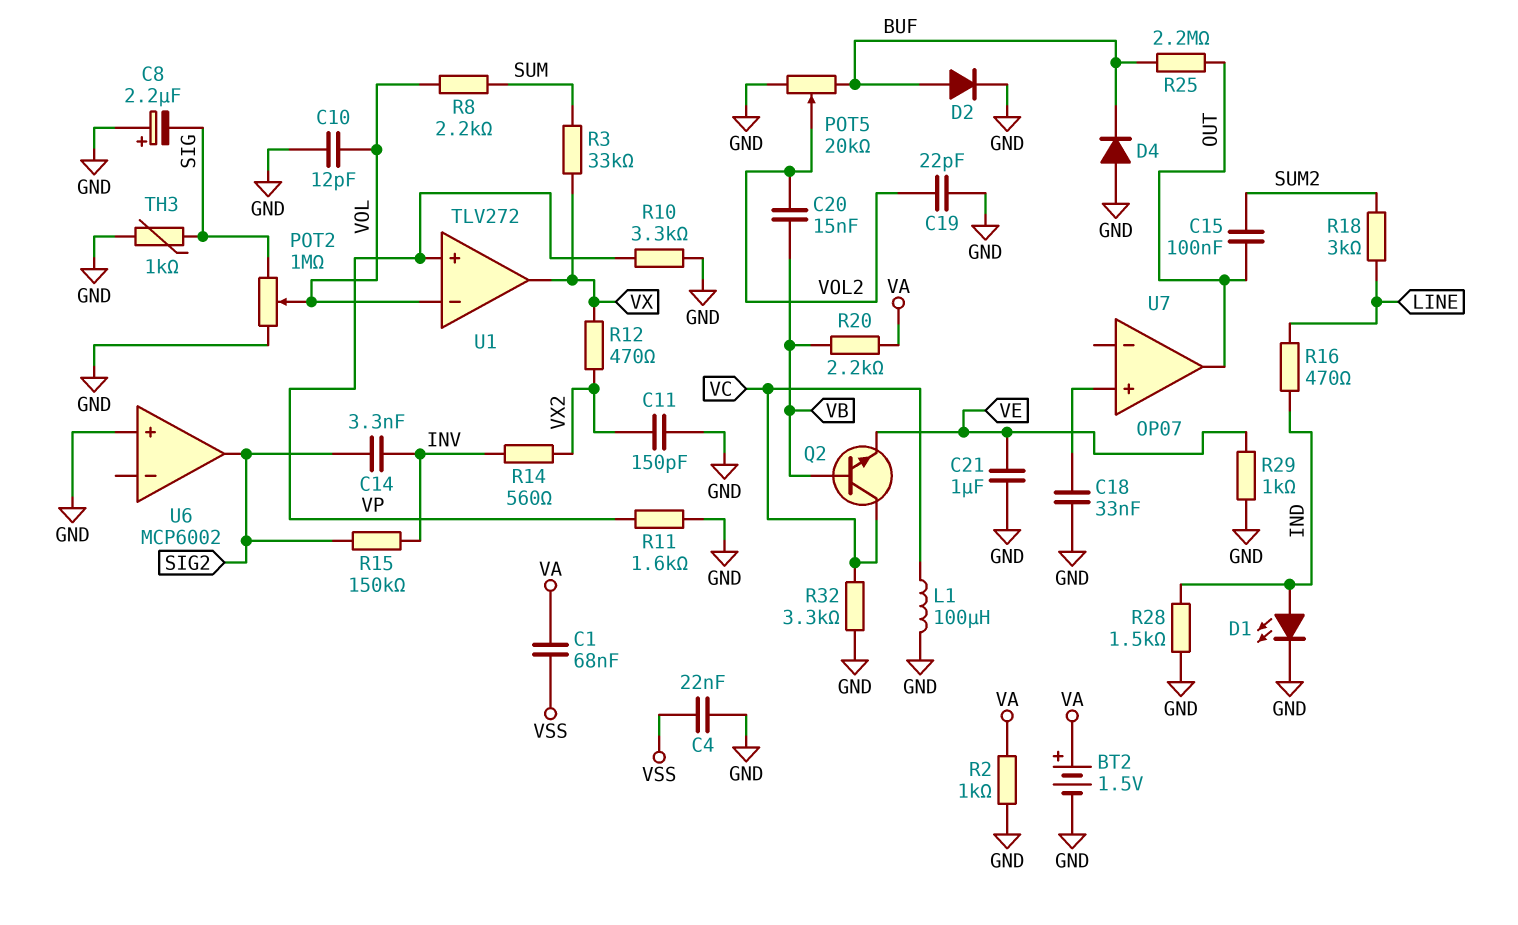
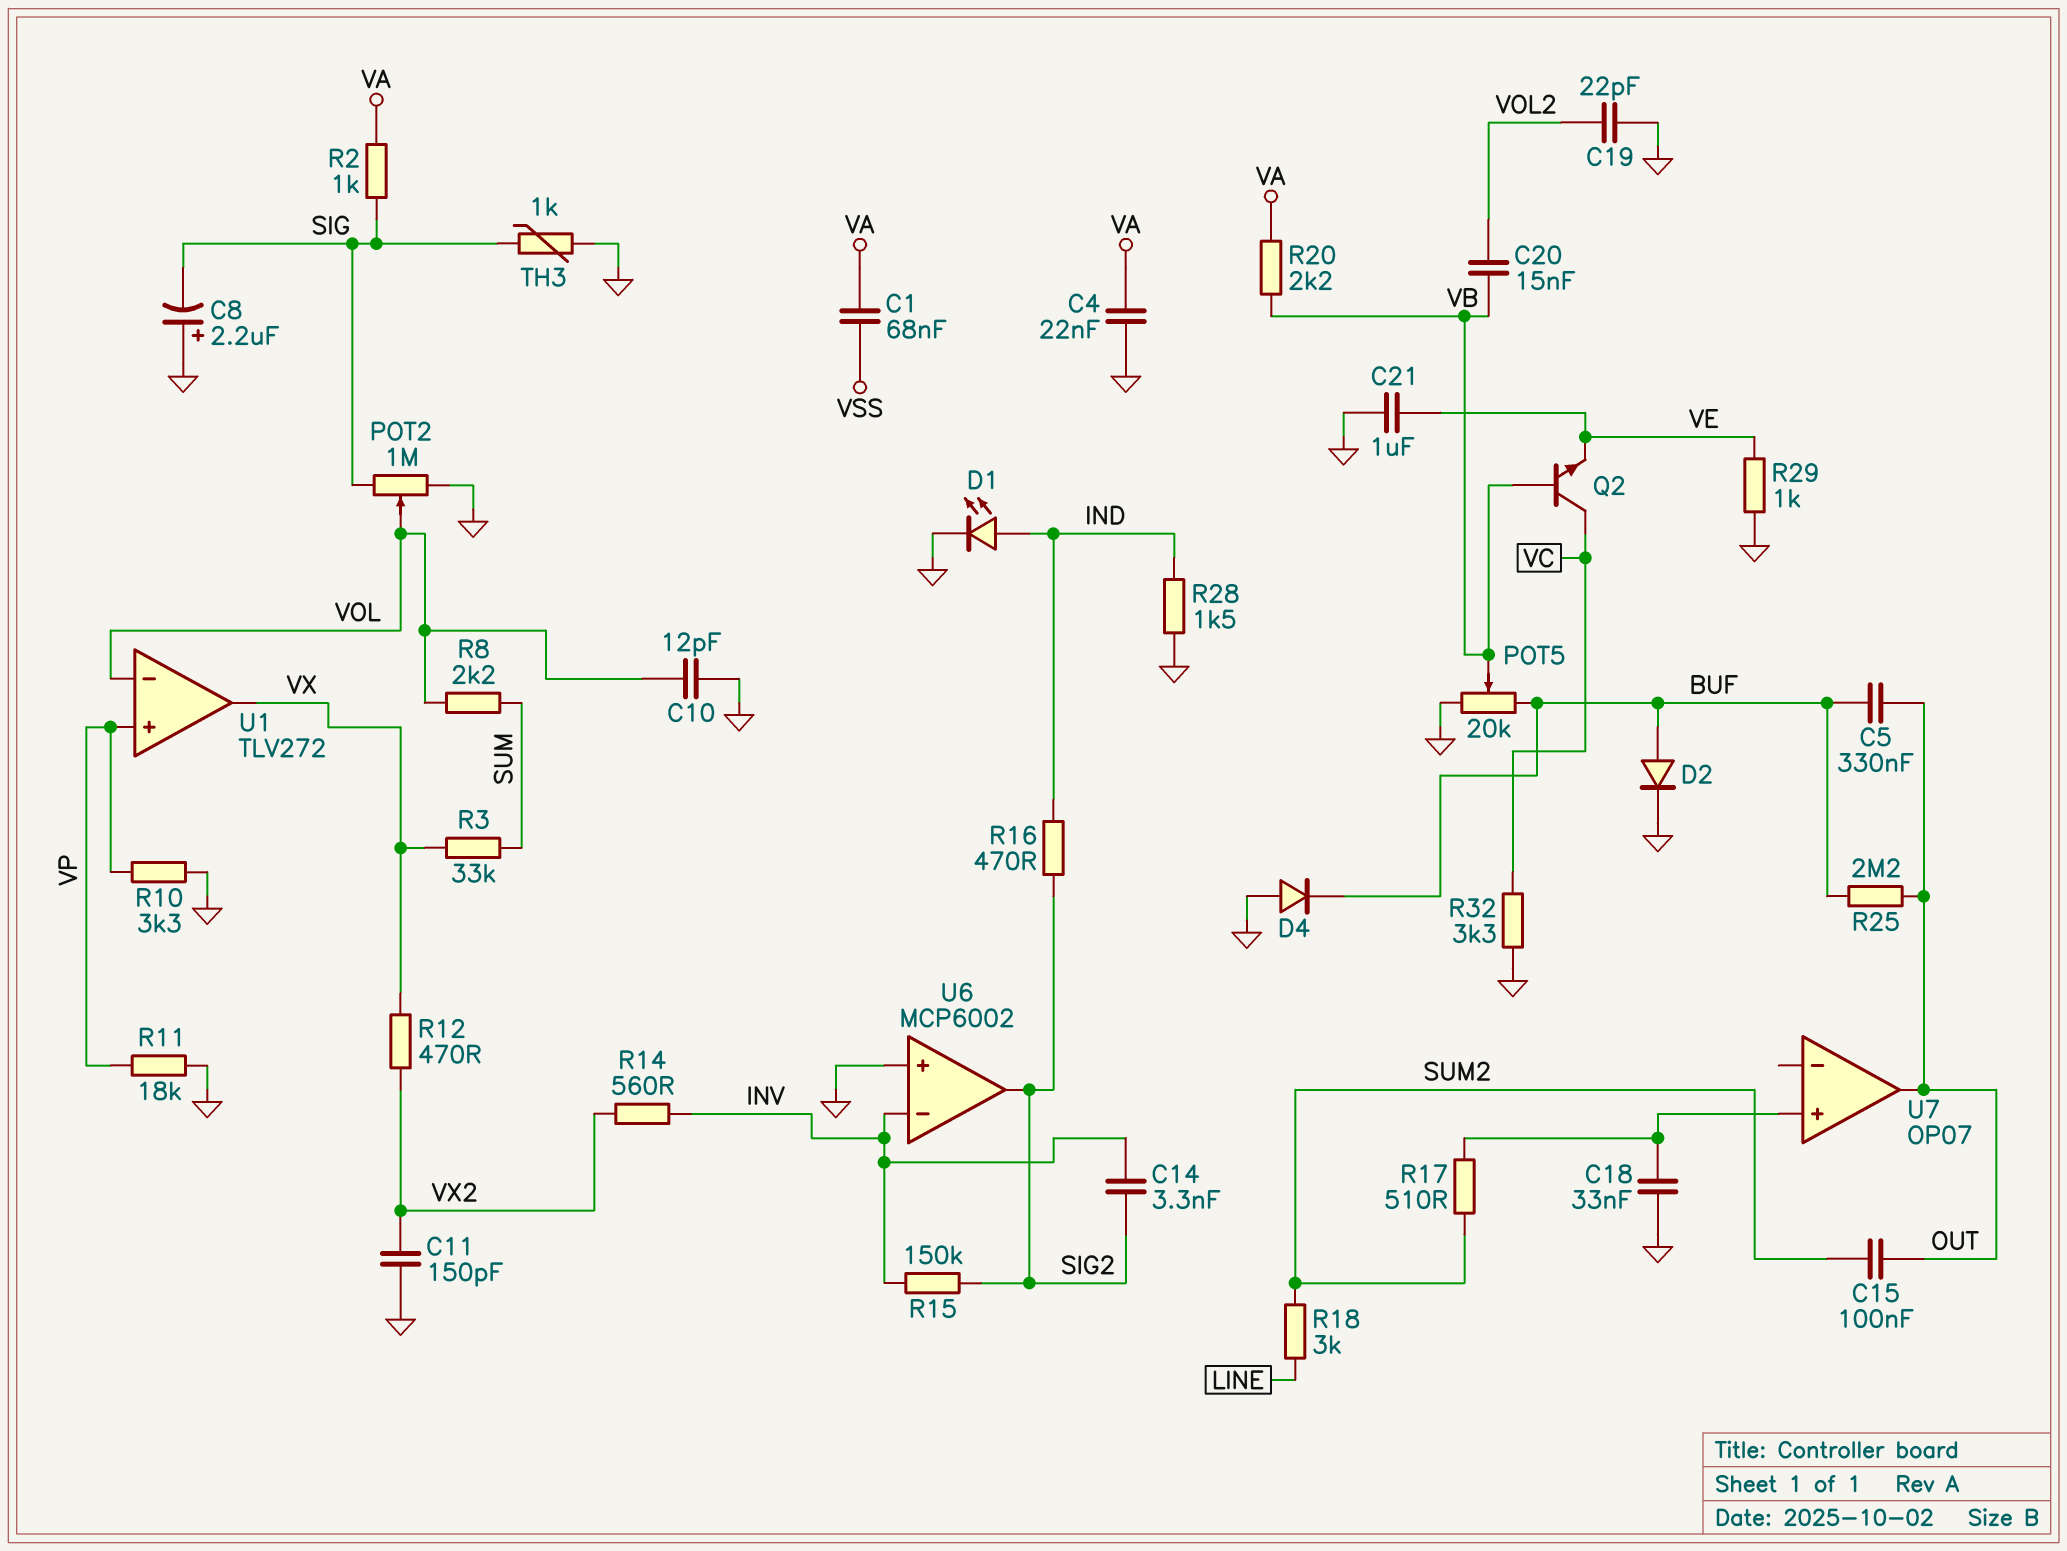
BT2: 1.5V (plus VA, minus GND) -> none
C4: 22nF (GND, VSS) -> 22nF (GND, VA)
C5: none -> 330nF (BUF, OUT)
L1: 100uH (GND, VC) -> none
POT5: 20k (BUF, GND, wiper VOL2) -> 20k (BUF, GND, wiper VB)
R2: 1k (GND, VA) -> 1k (SIG, VA)
R11: 1.6k (GND, VP) -> 18k (GND, VP)
R16: 470 (IND, LINE) -> 470 (IND, SIG2)
R17: none -> 510 (SUM2, U7/in+)
U6 pin in-: none -> INV

